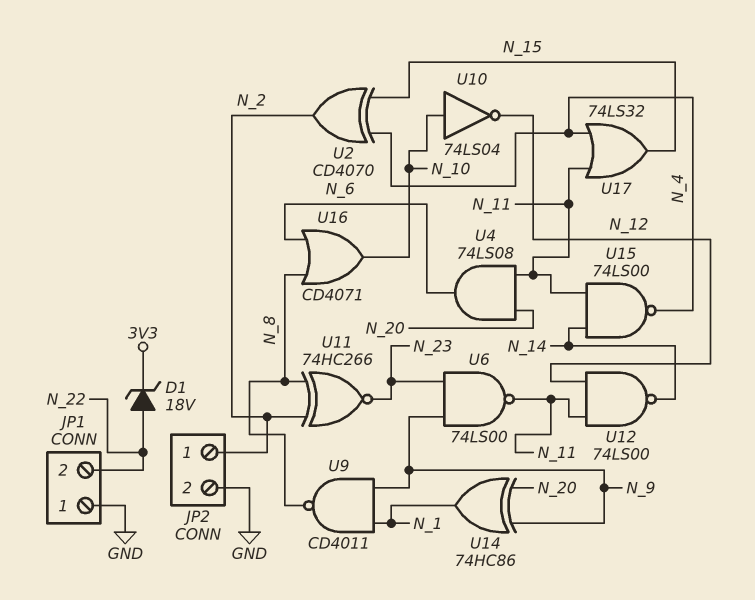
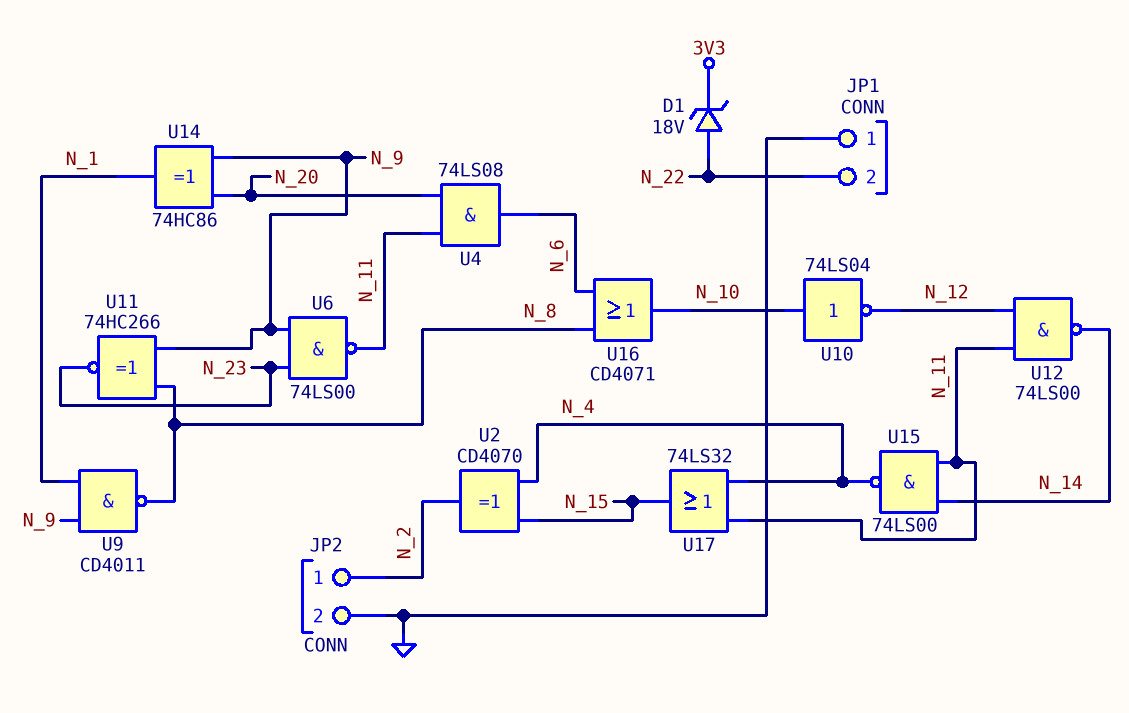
U11: XNOR 74HC266 (in N_2, in N_8, out N_23) -> XNOR 74HC266 (in N_8, in N_9, out N_23)

